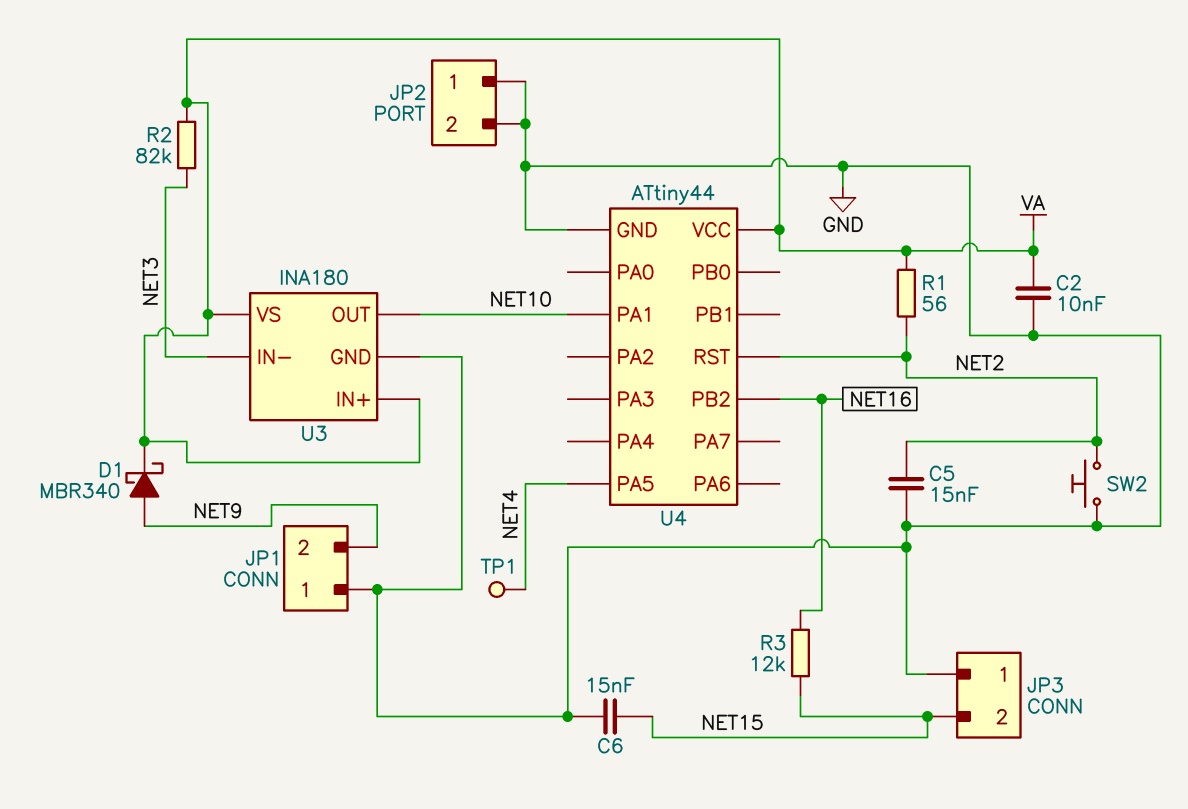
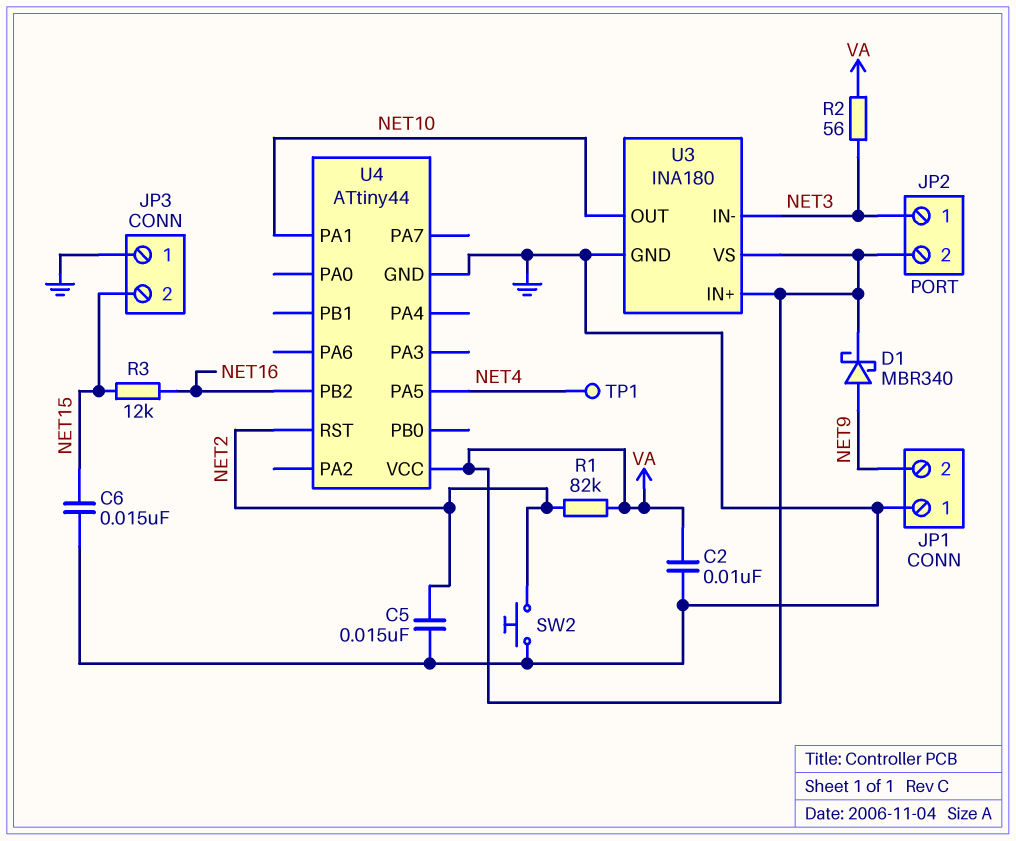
JP2 pin 1: GND -> NET3
JP2 pin 2: GND -> VA
R1: 56 (NET2, VA) -> 82k (NET2, VA)
R2: 82k (NET3, VA) -> 56 (NET3, VA)

